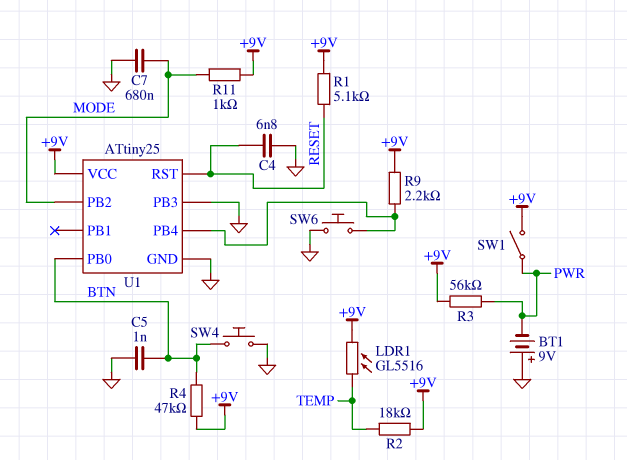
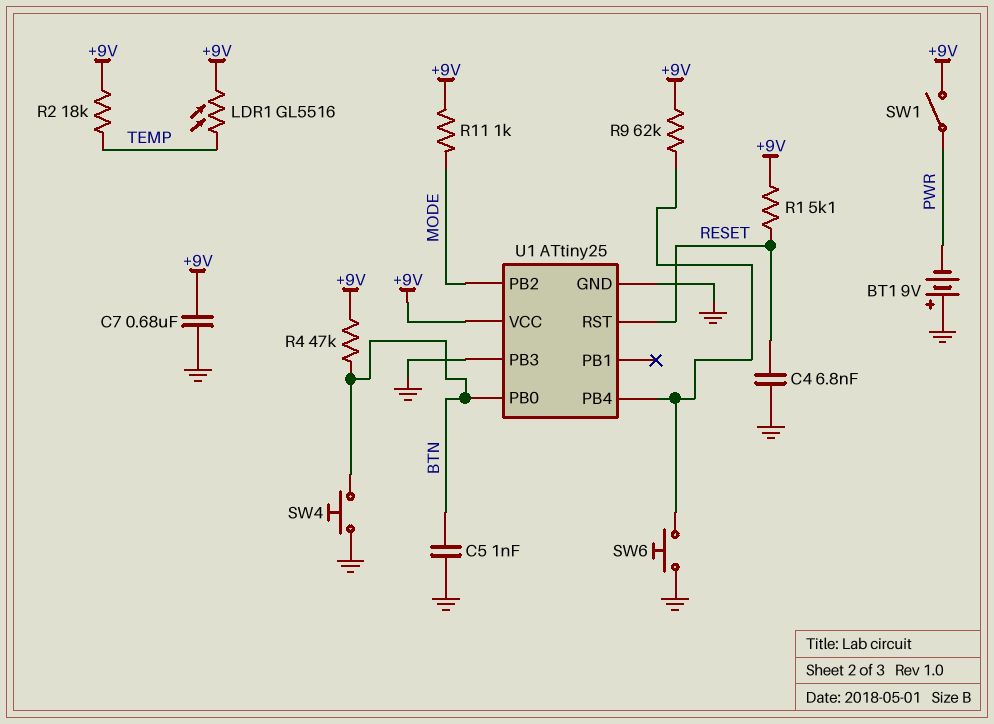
C7: 680nF (GND, MODE) -> 680nF (+9V, GND)
R3: 56k (+9V, PWR) -> none
R9: 2.2k (+9V, U1/PB4) -> 62k (+9V, U1/PB4)

